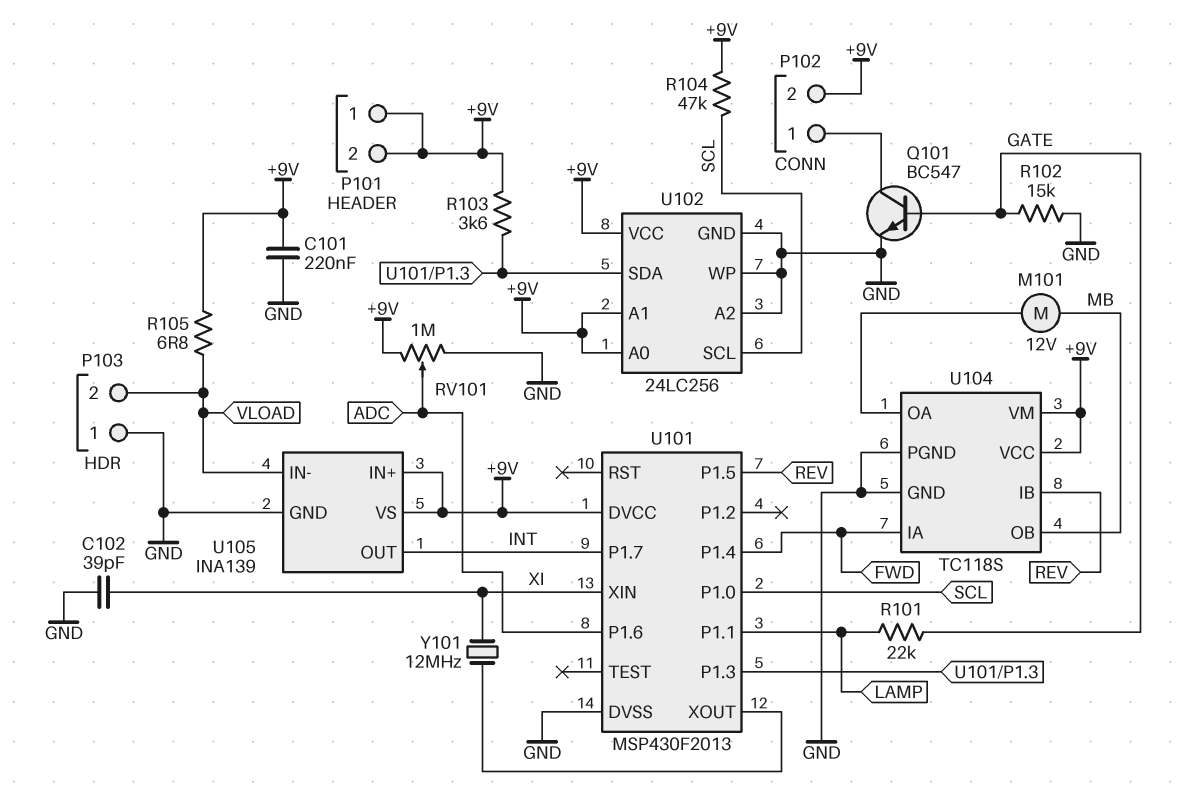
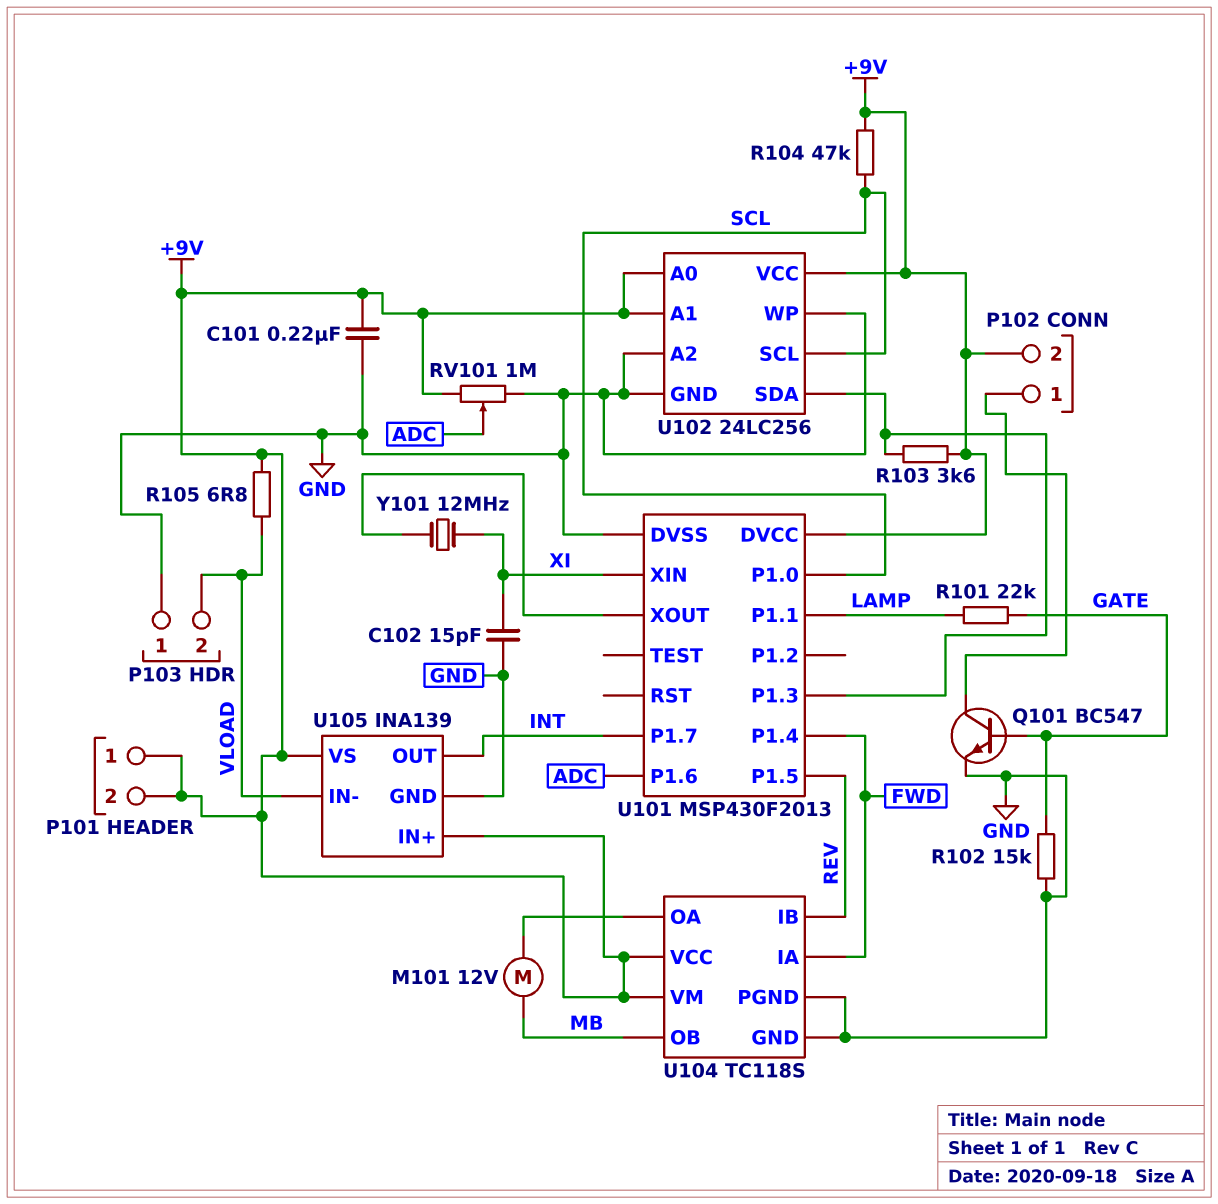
C102: 39pF (GND, XI) -> 15pF (GND, XI)

